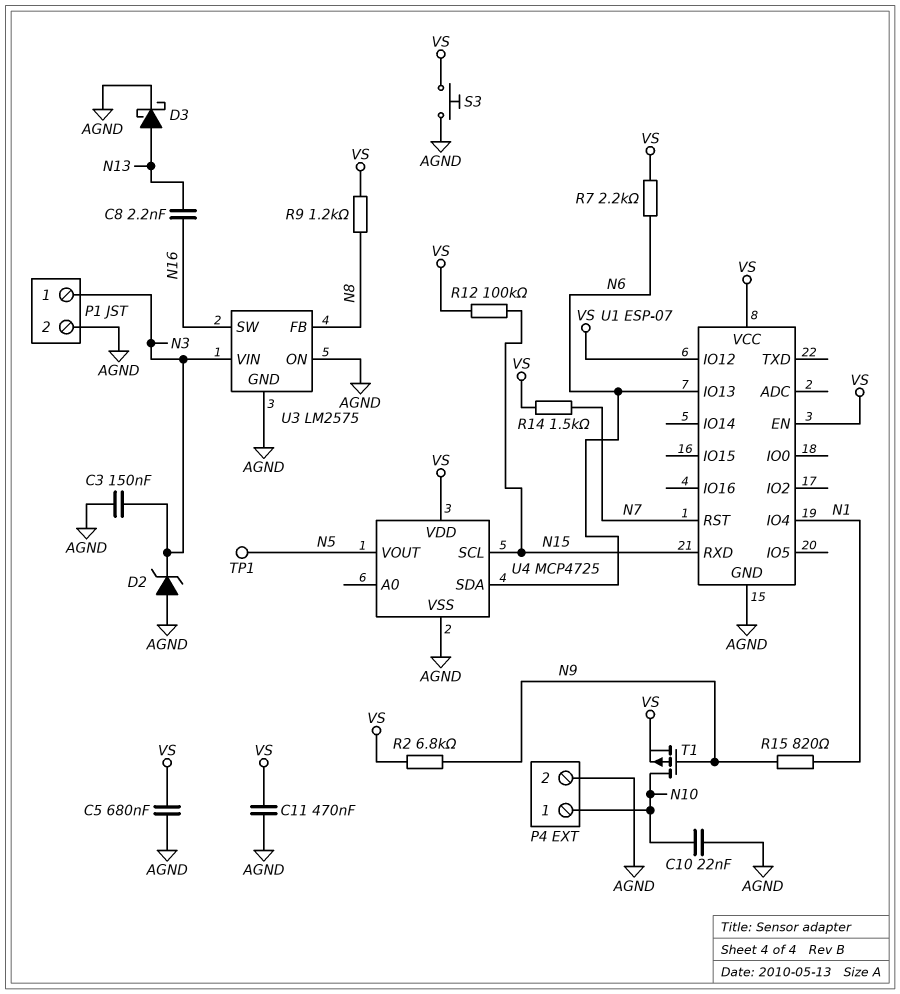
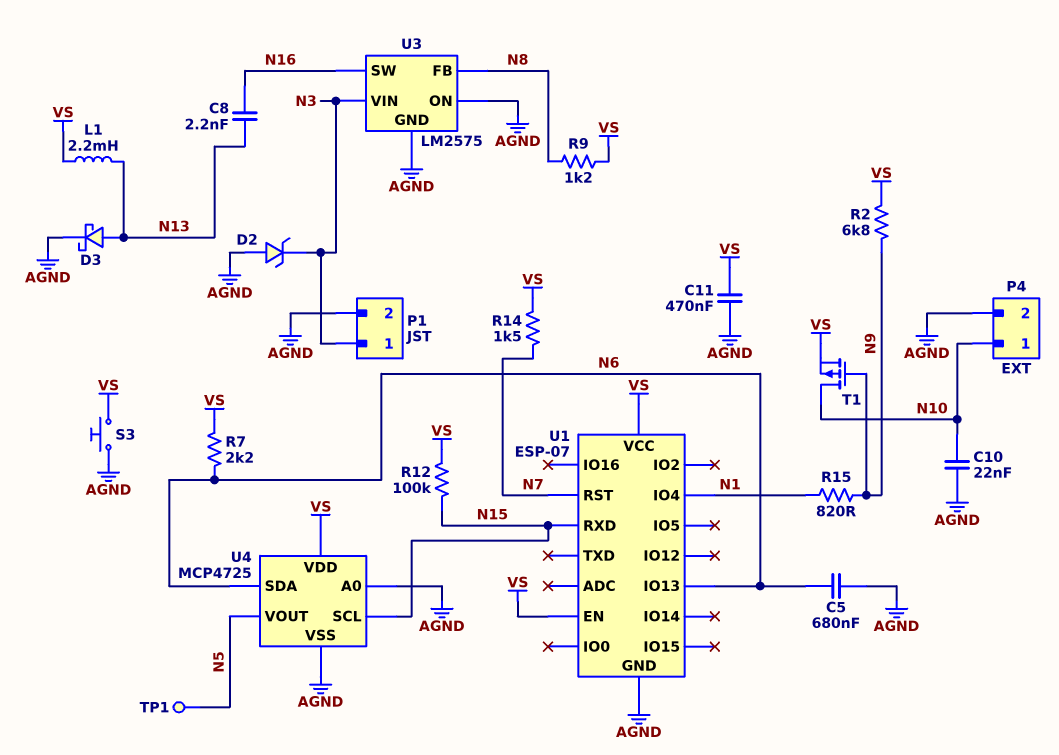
C3: 150nF (AGND, N3) -> none
C5: 680nF (AGND, VS) -> 680nF (AGND, N6)
L1: none -> 2.2mH (N13, VS)
U1 pin IO12: VS -> none
U4 pin A0: none -> AGND

